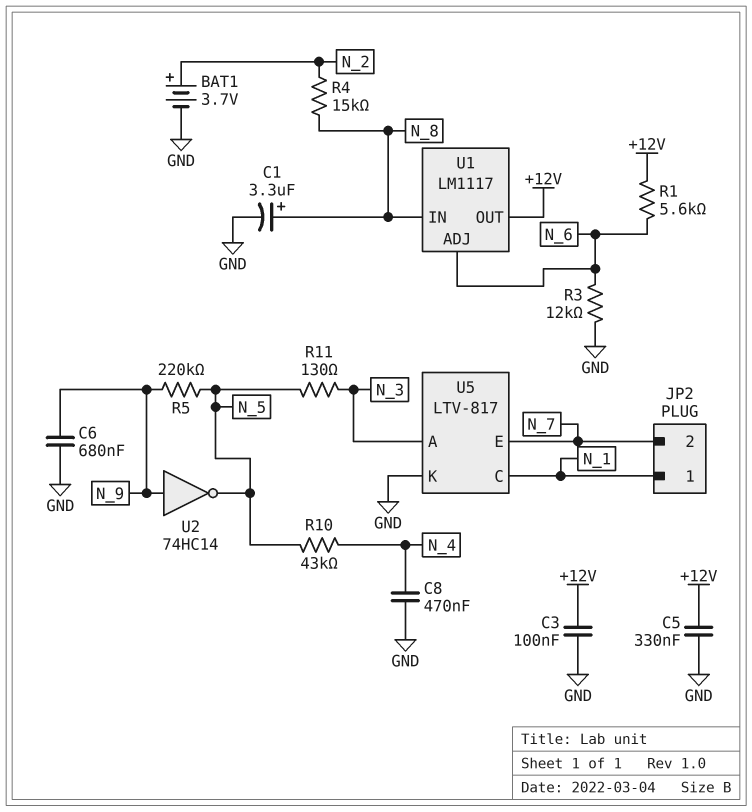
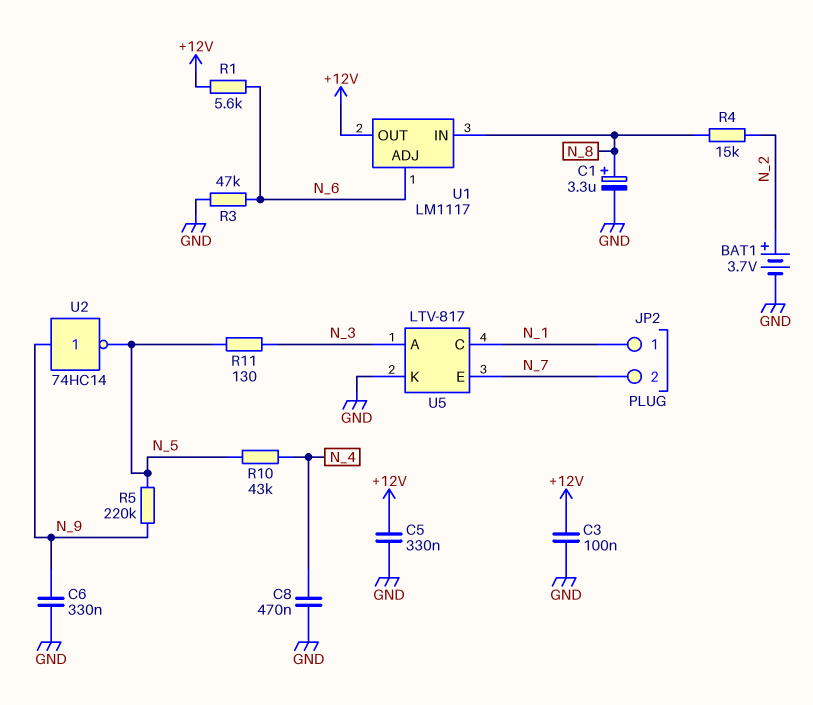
C6: 680nF (GND, N_9) -> 330nF (GND, N_9)
R3: 12k (GND, N_6) -> 47k (GND, N_6)

